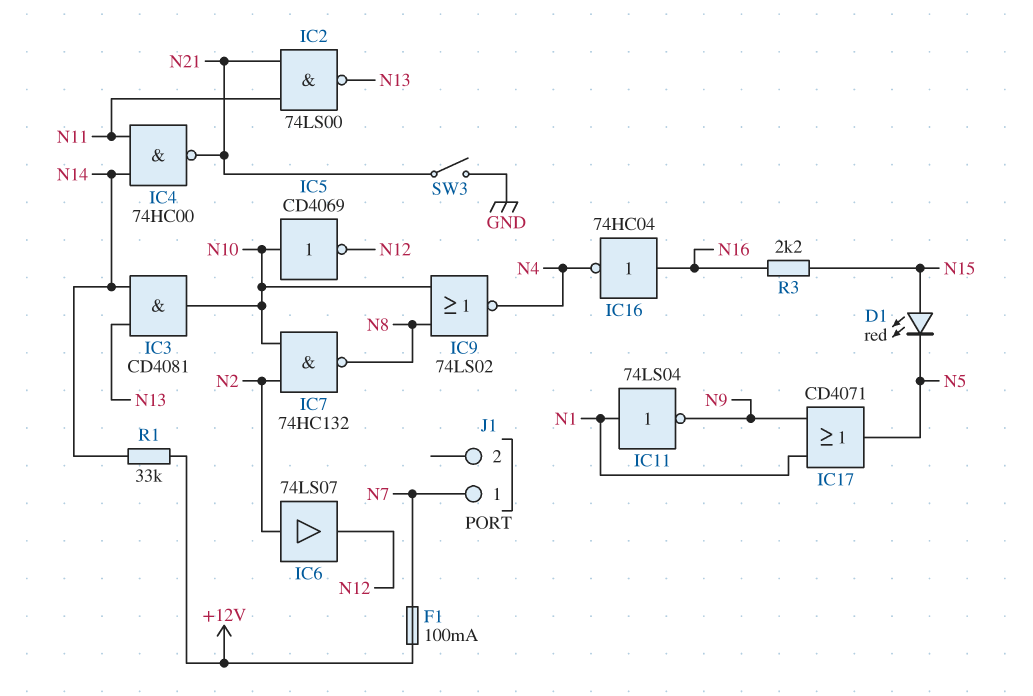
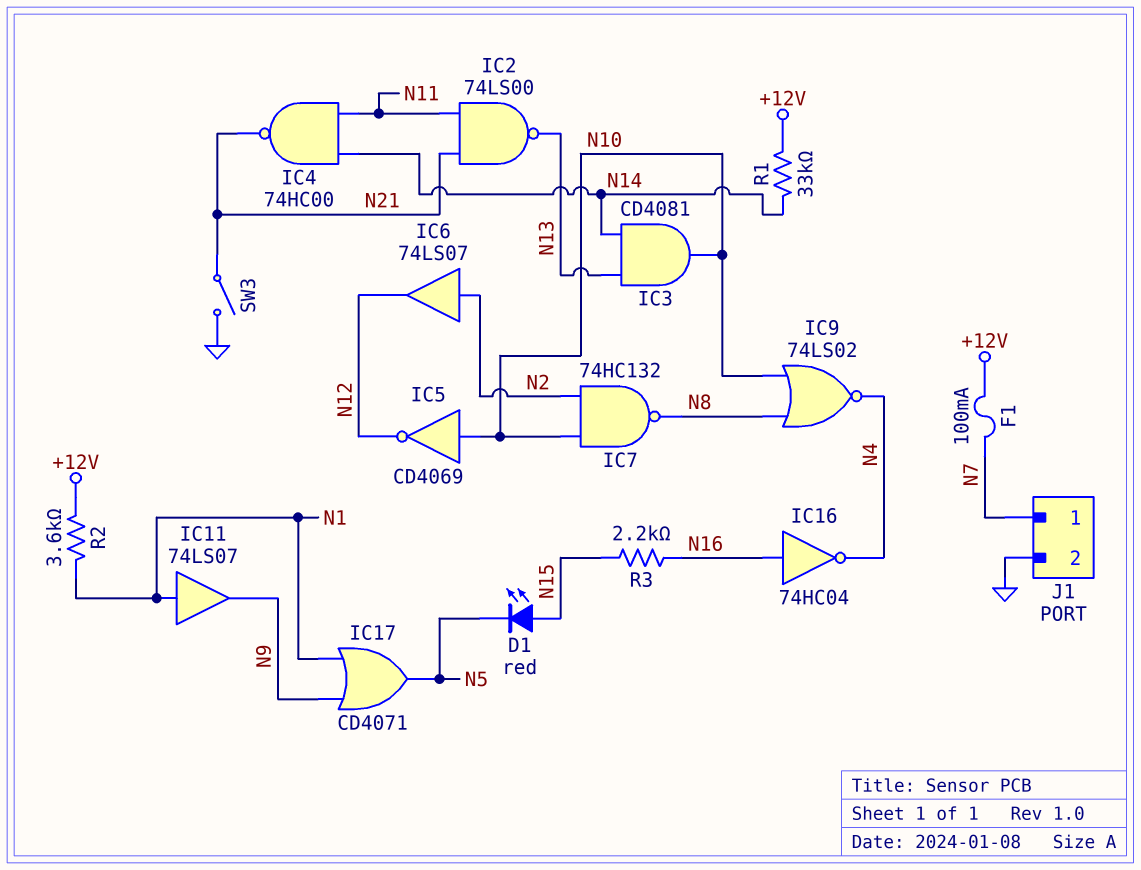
IC11: NOT 74LS04 (in N1, out N9) -> buffer 74LS07 (in N1, out N9)
J1 pin 2: none -> GND
R2: none -> 3.6k (+12V, N1)

